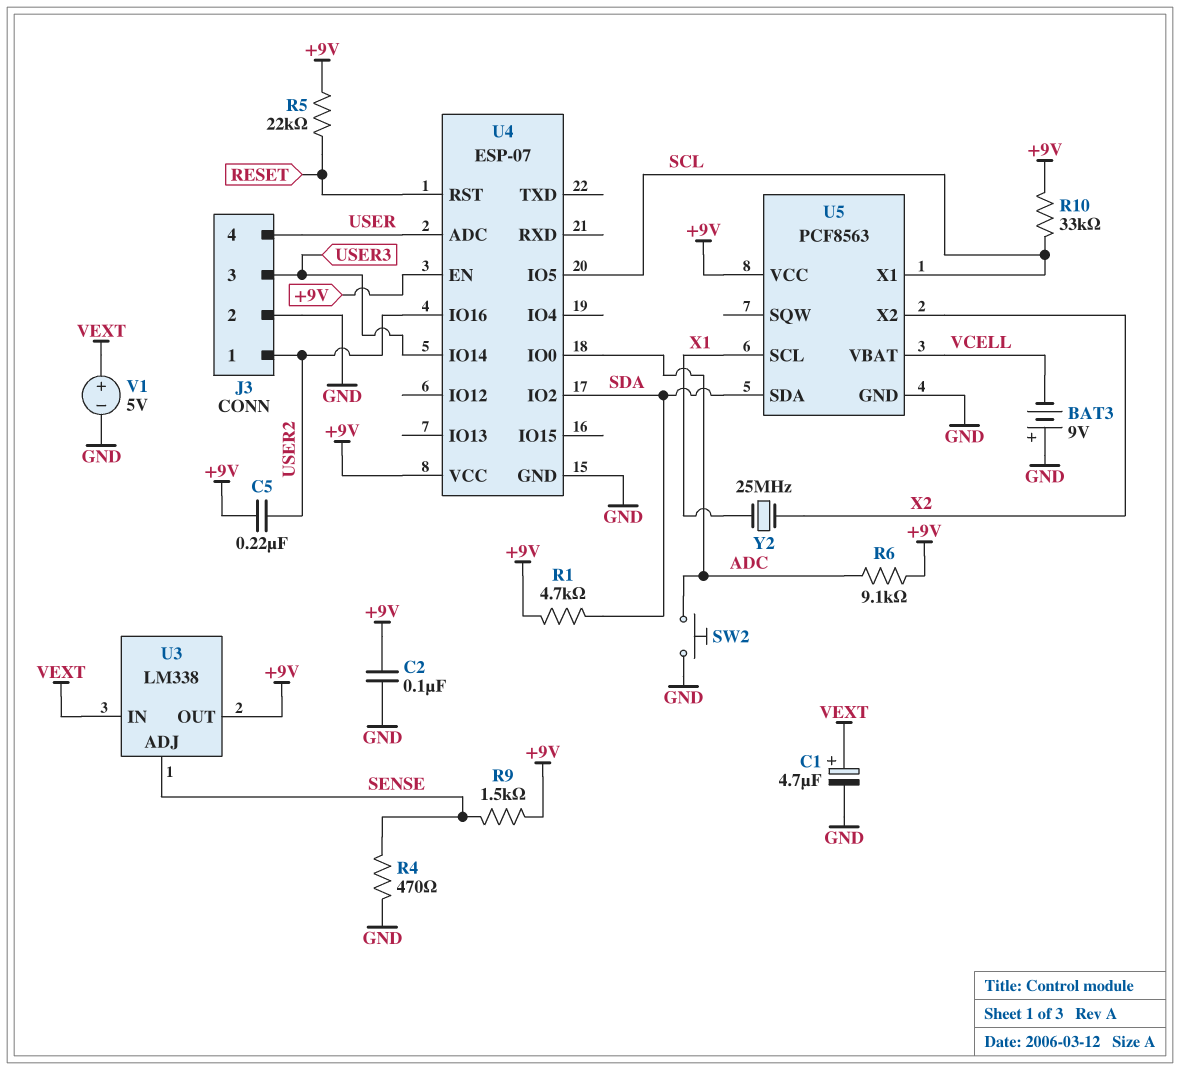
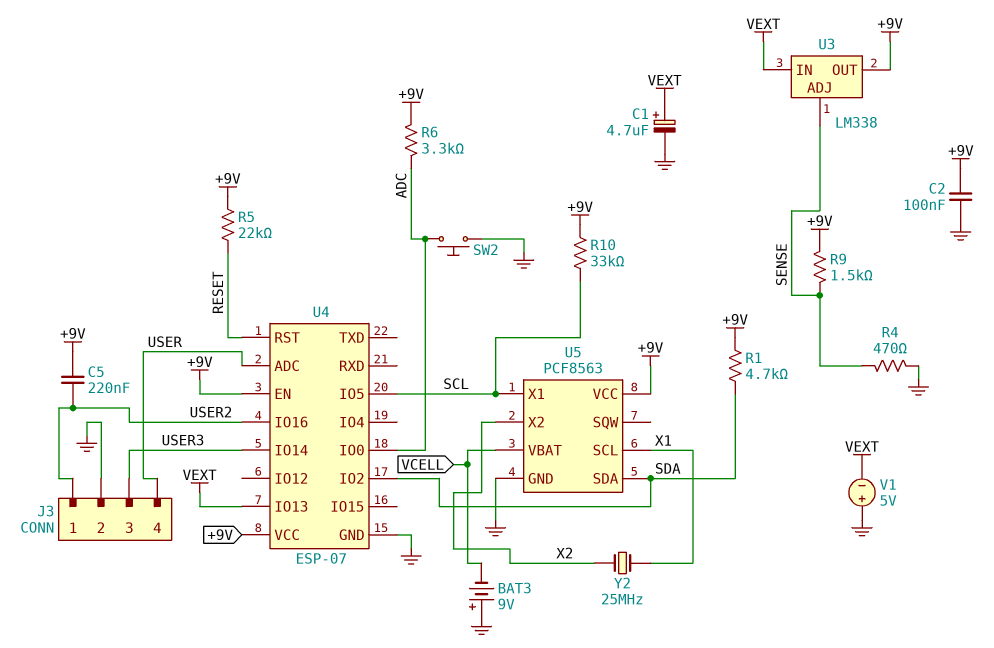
R6: 9.1k (+9V, ADC) -> 3.3k (+9V, ADC)
U4 pin IO13: none -> VEXT
V1: 5V (plus VEXT, minus GND) -> 5V (plus GND, minus VEXT)

